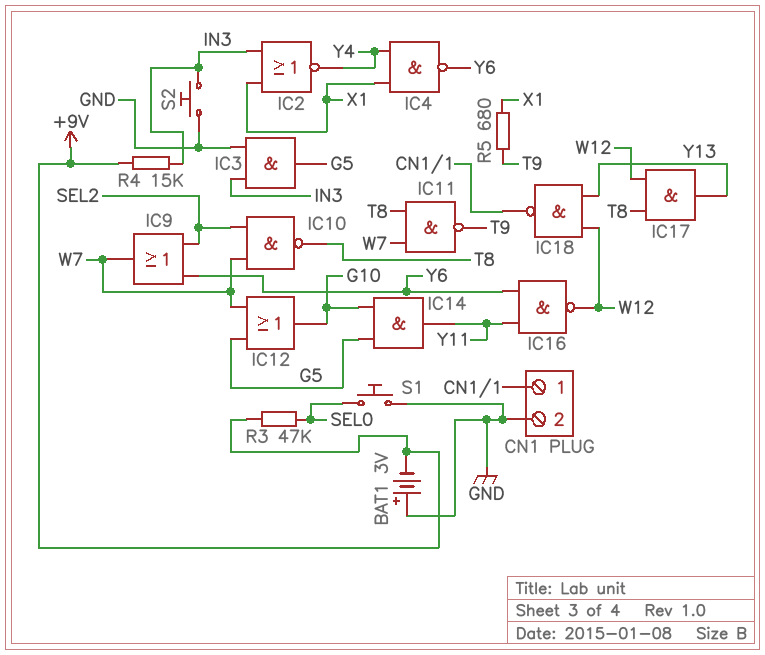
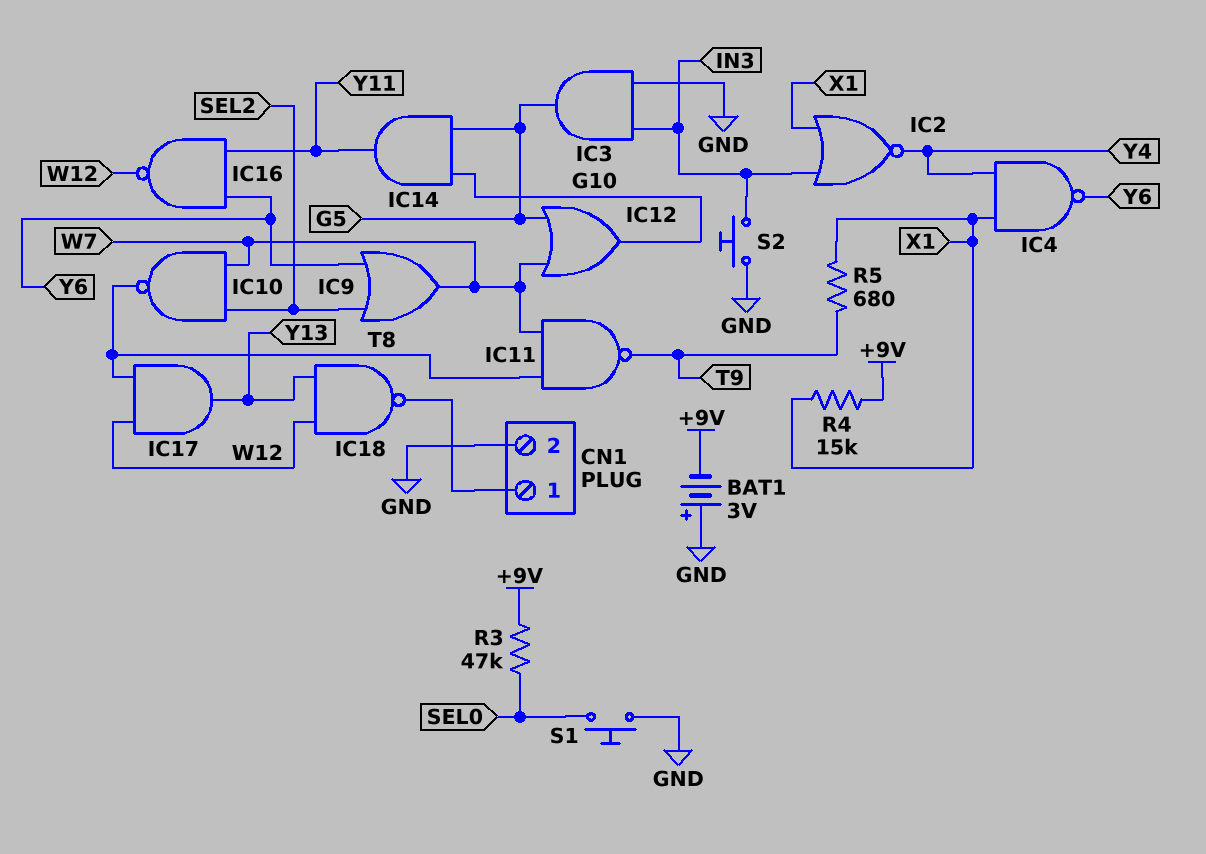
R4: 15k (+9V, IN3) -> 15k (+9V, X1)

